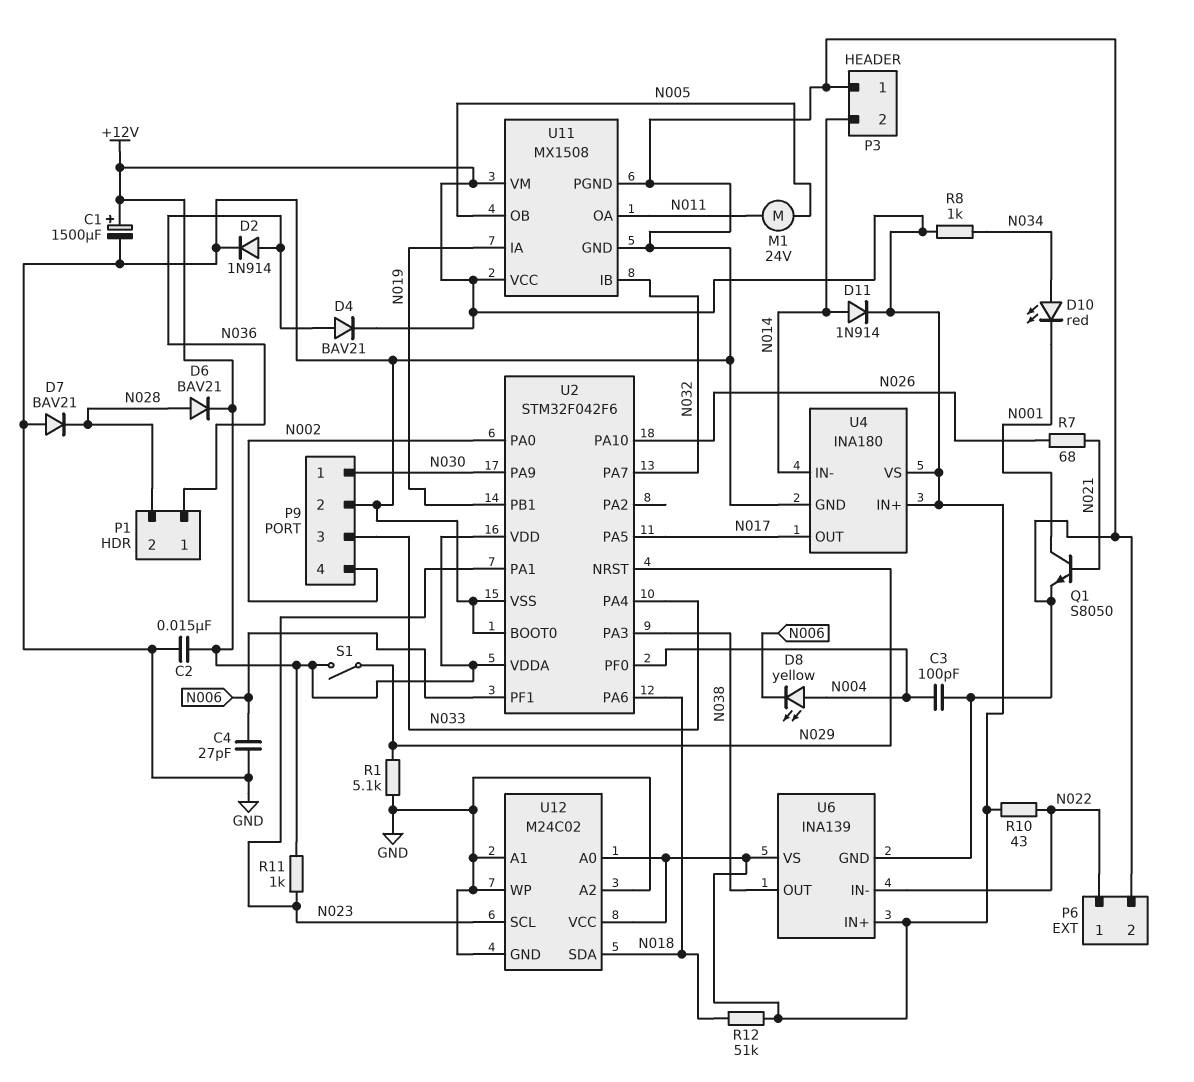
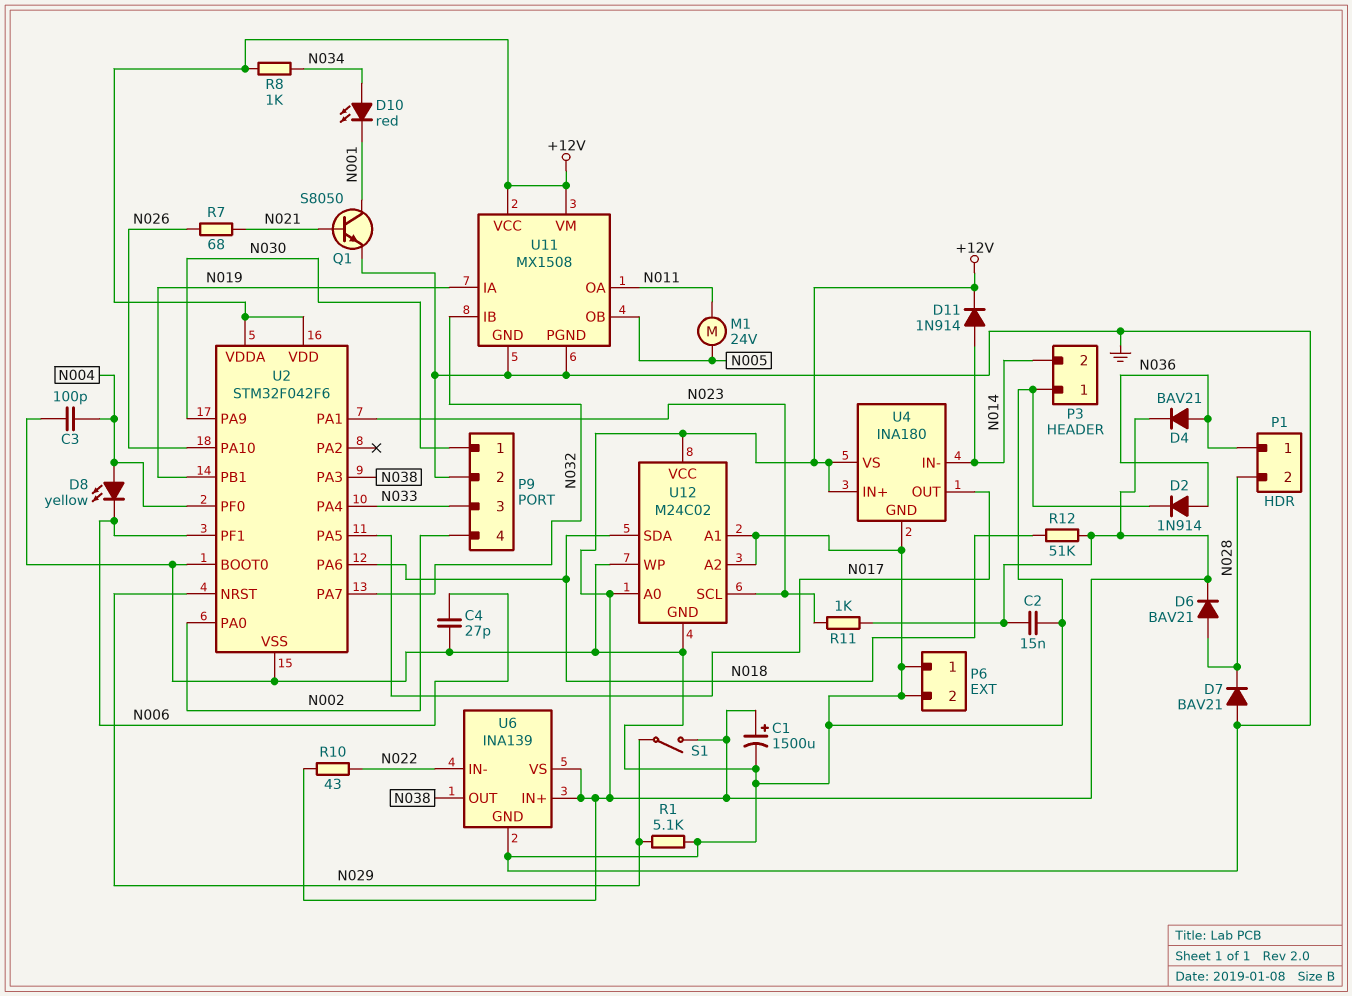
P6 pin 1: N022 -> GND

